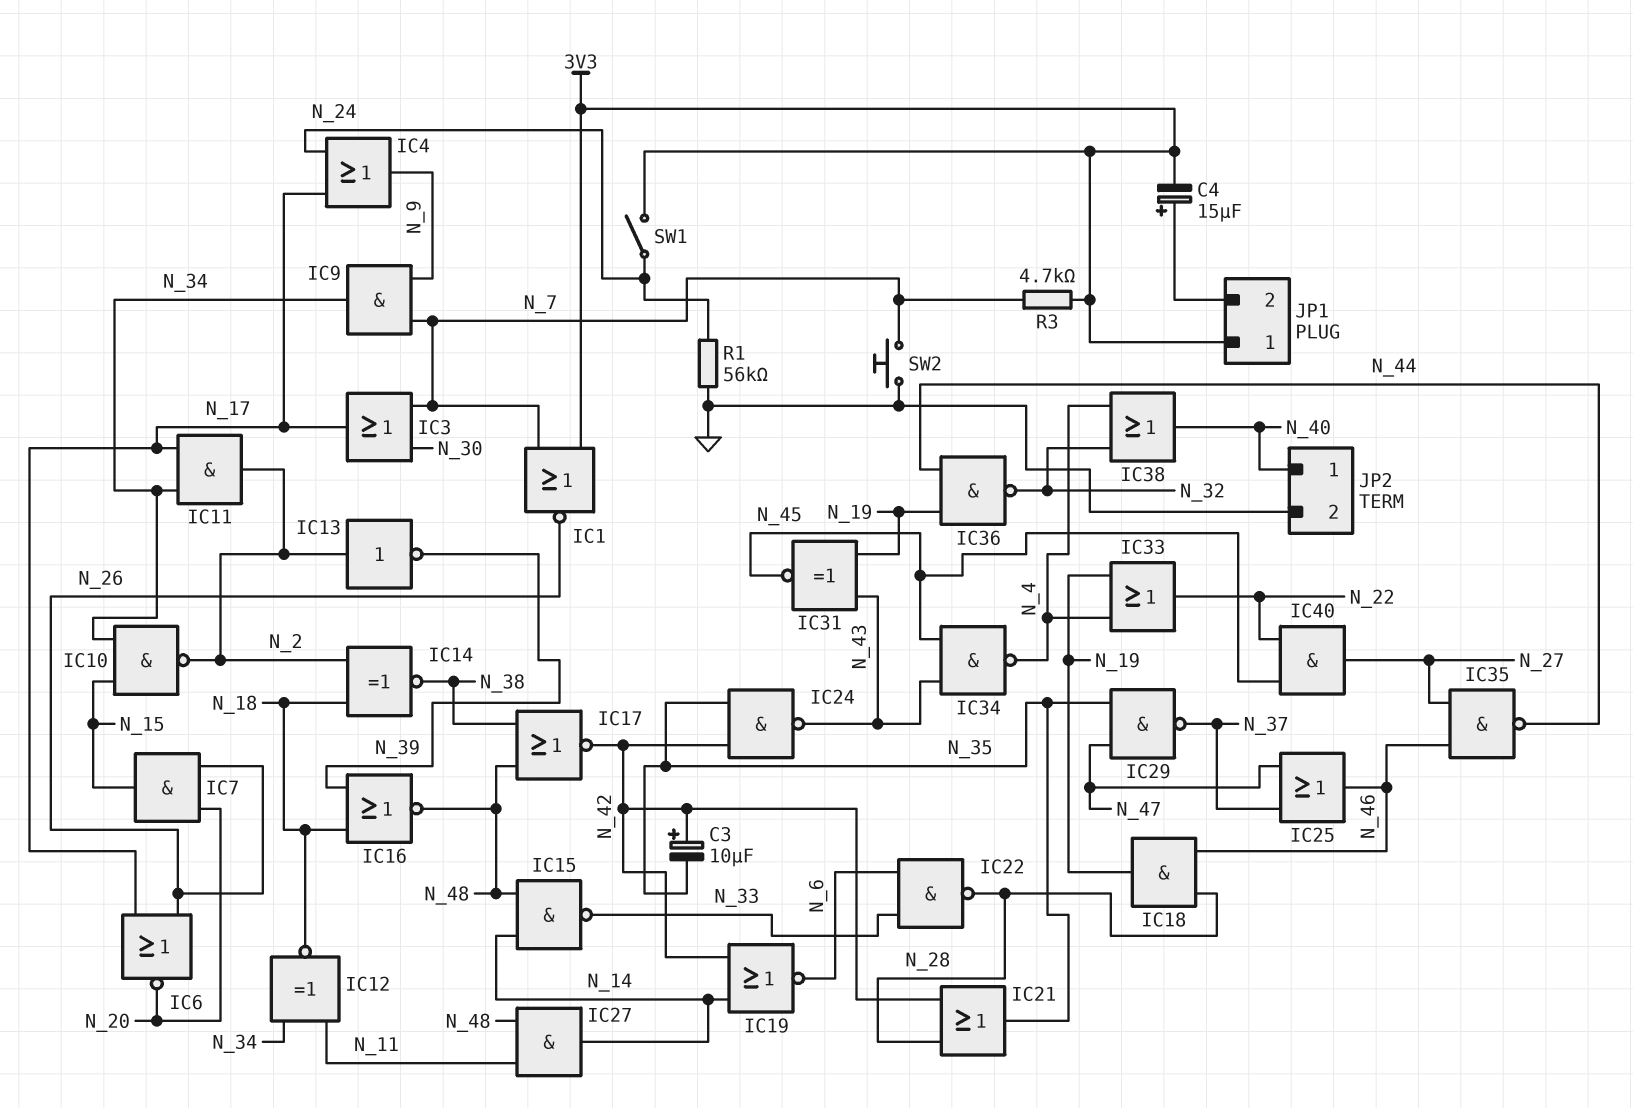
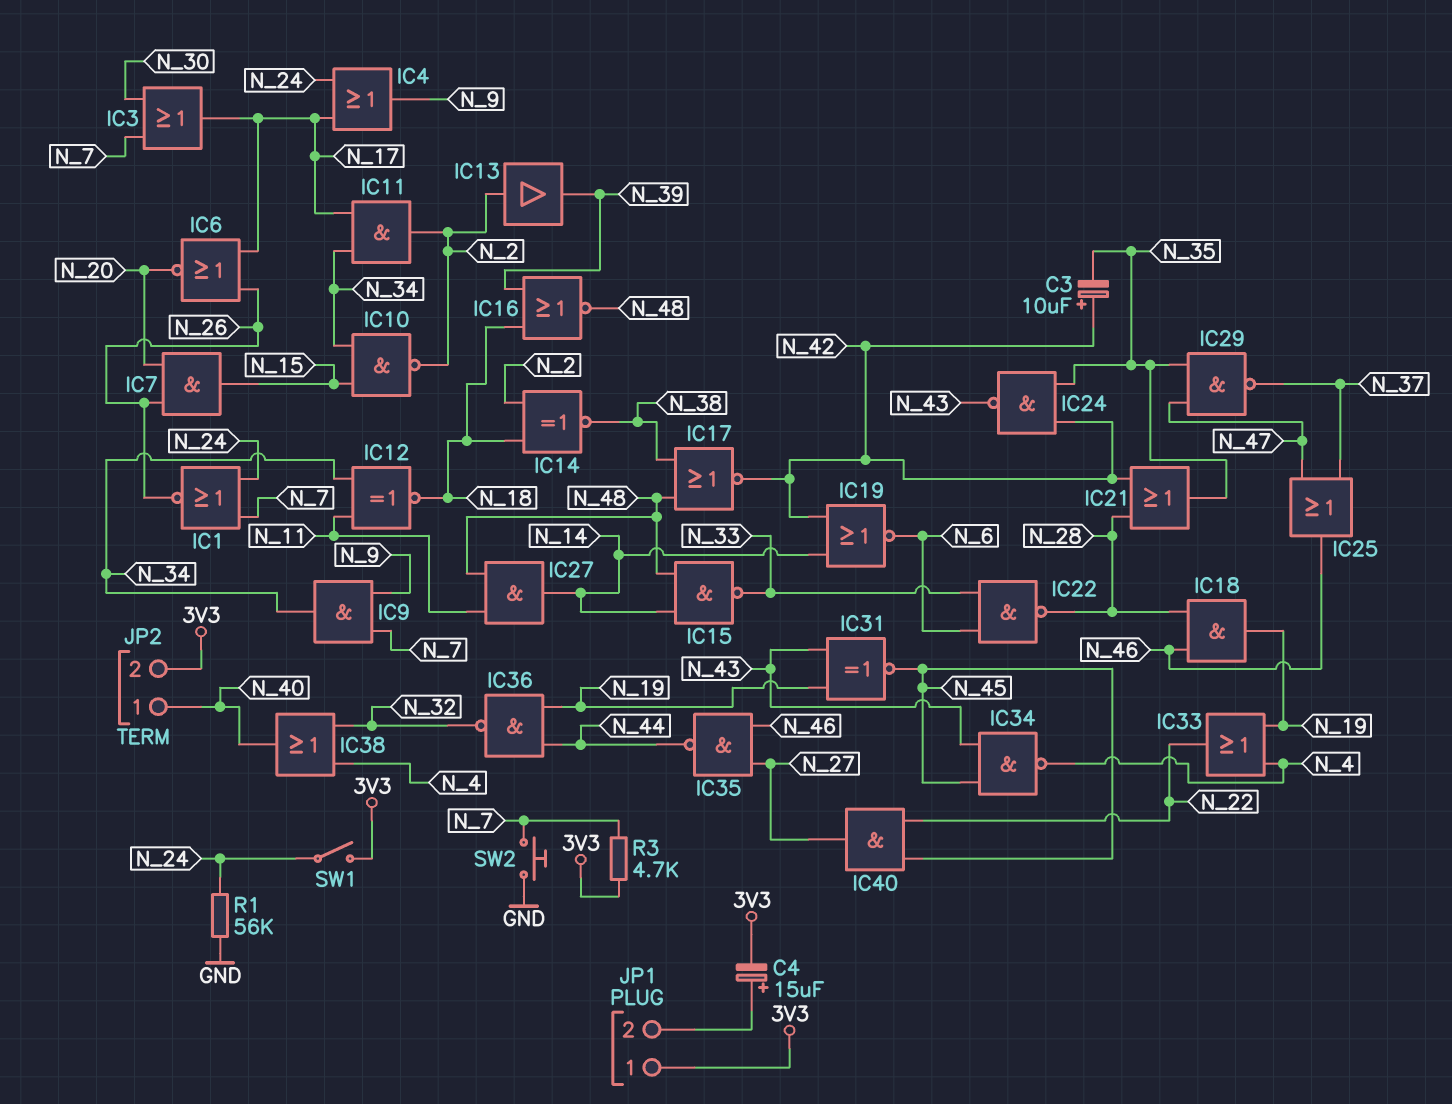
IC1: NOR (in 3V3, in N_7, out N_26) -> NOR (in N_7, in N_24, out N_26)
IC13: NOT (in N_2, out N_39) -> buffer (in N_2, out N_39)
JP2 pin 2: GND -> 3V3

